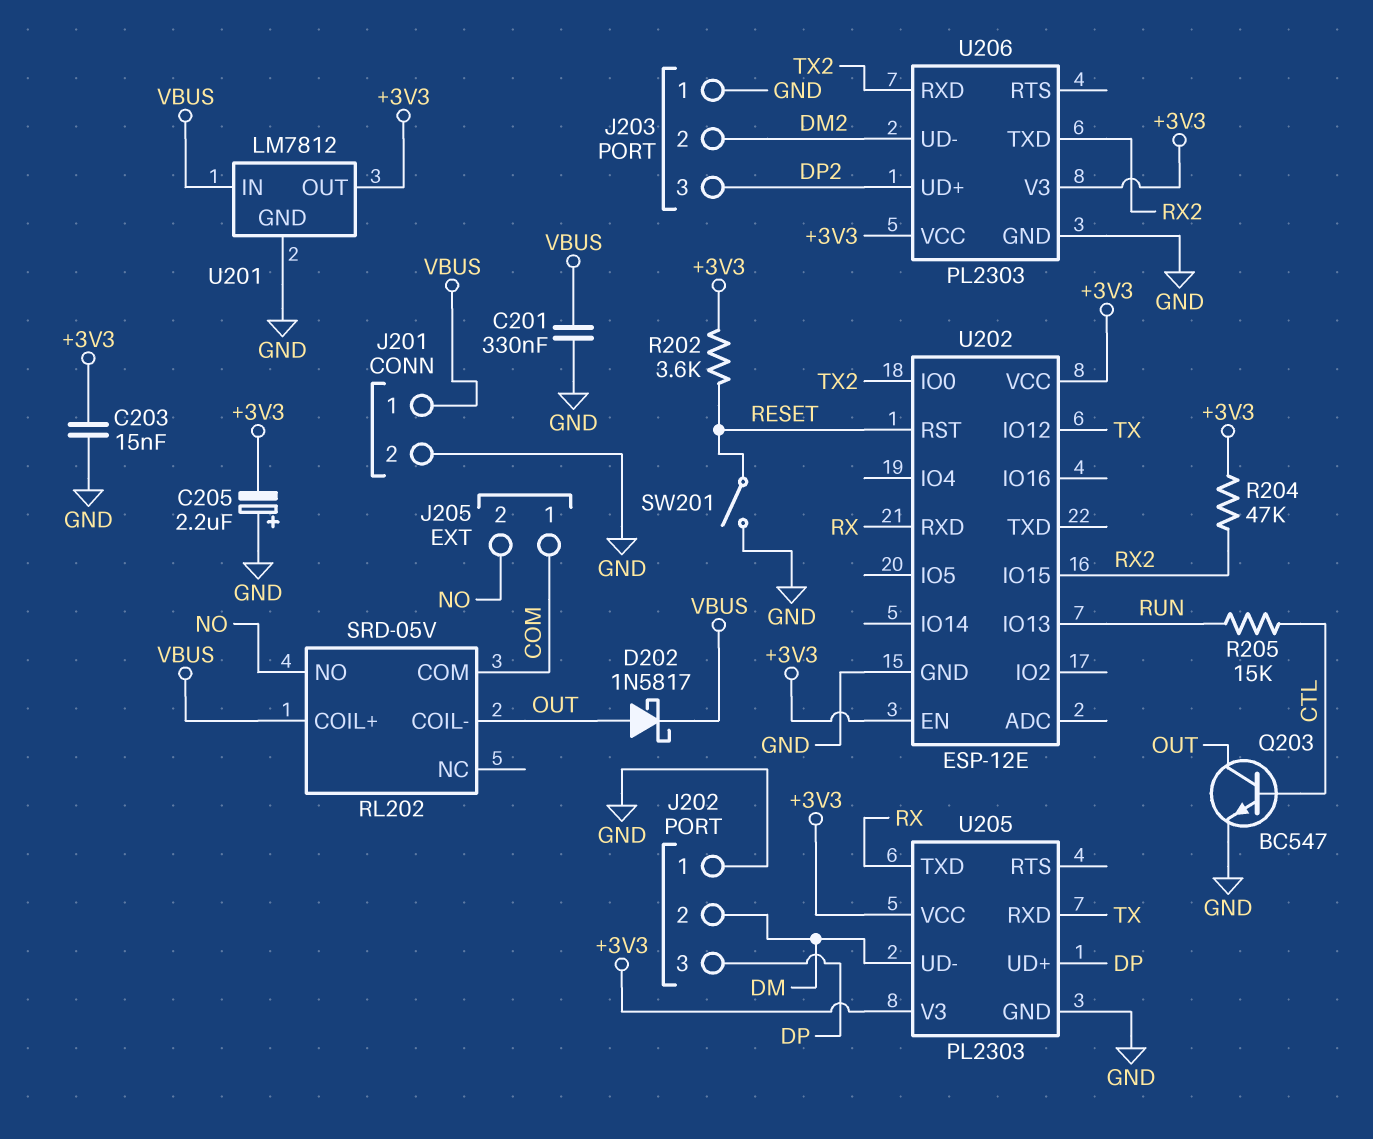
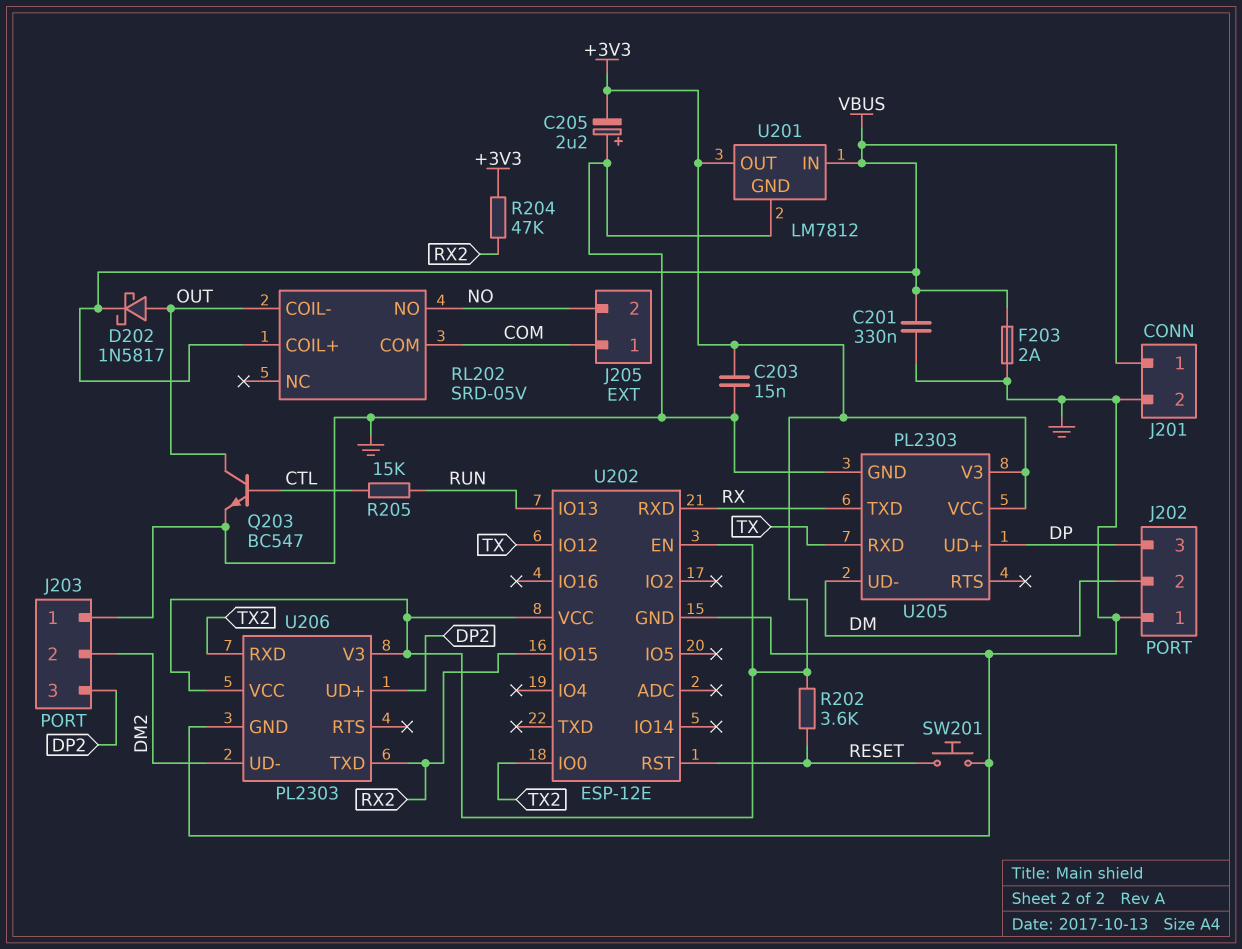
F203: none -> 2A (GND, VBUS)
SW201: switch (GND, RESET) -> button (GND, RESET)

